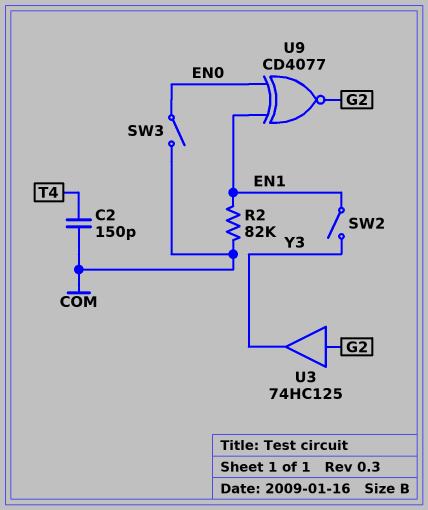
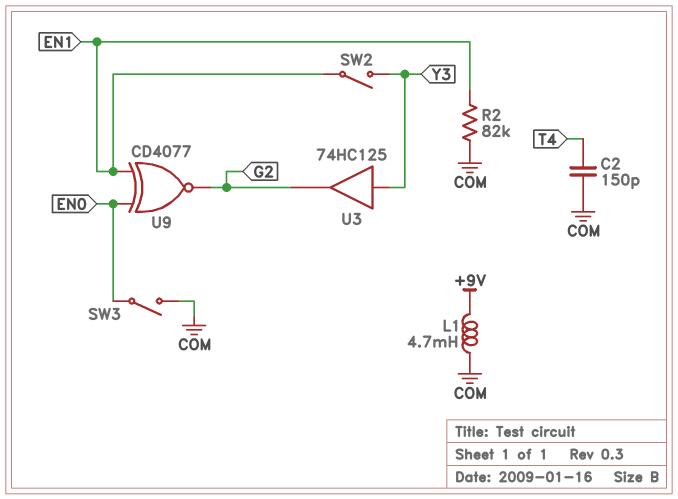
L1: none -> 4.7mH (+9V, COM)
U3: buffer 74HC125 (in G2, out Y3) -> buffer 74HC125 (in Y3, out G2)

